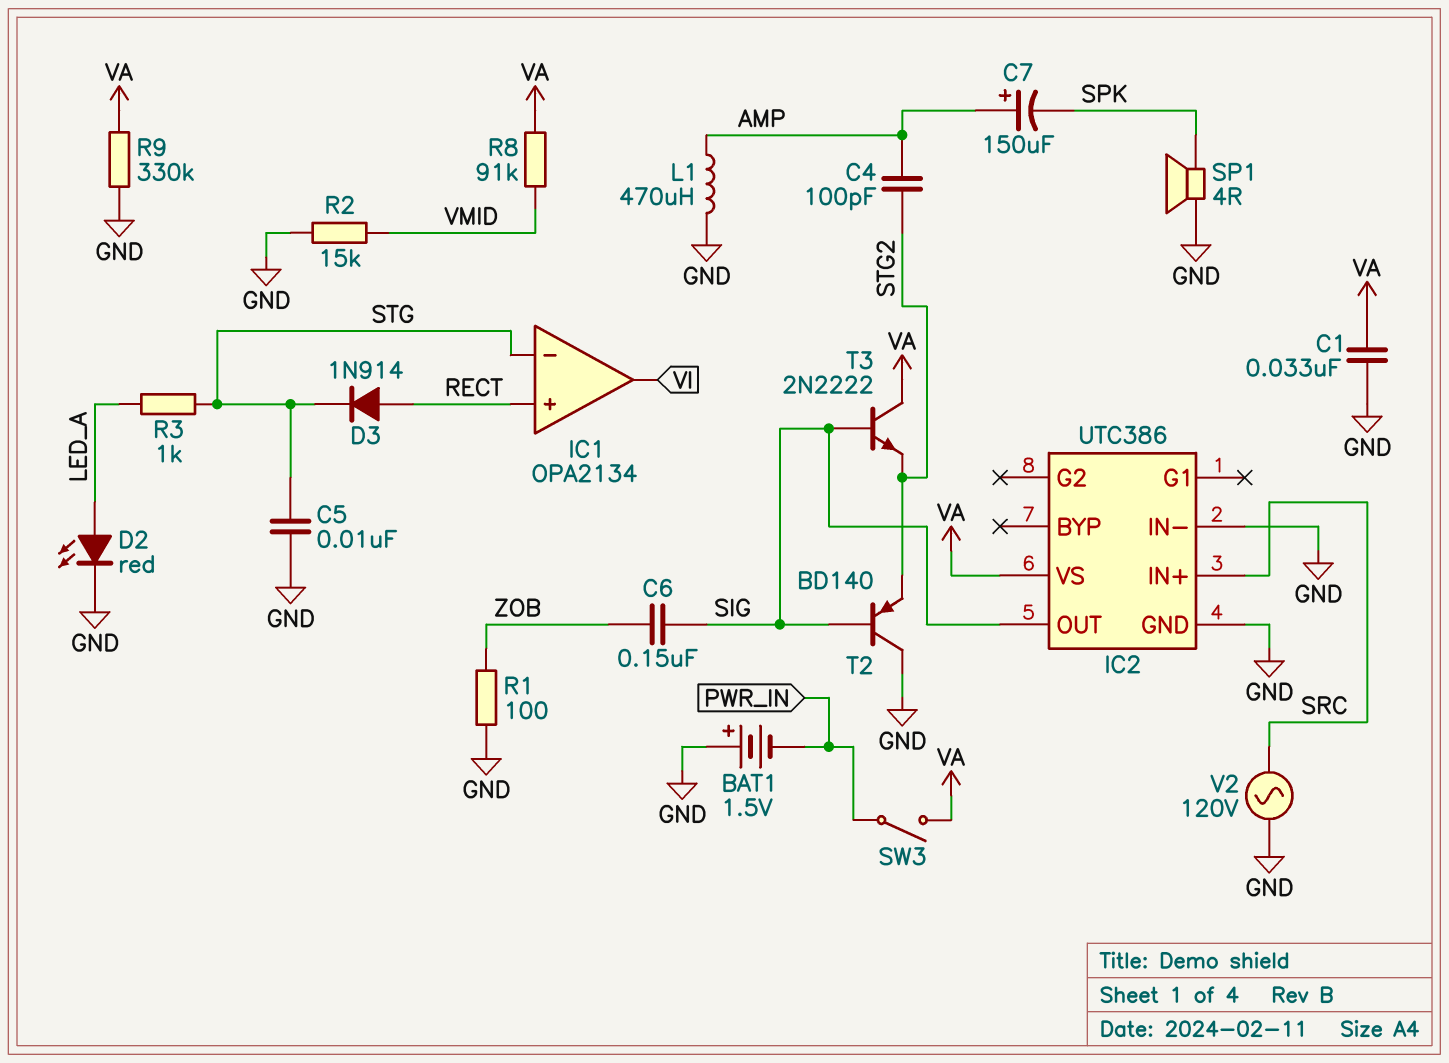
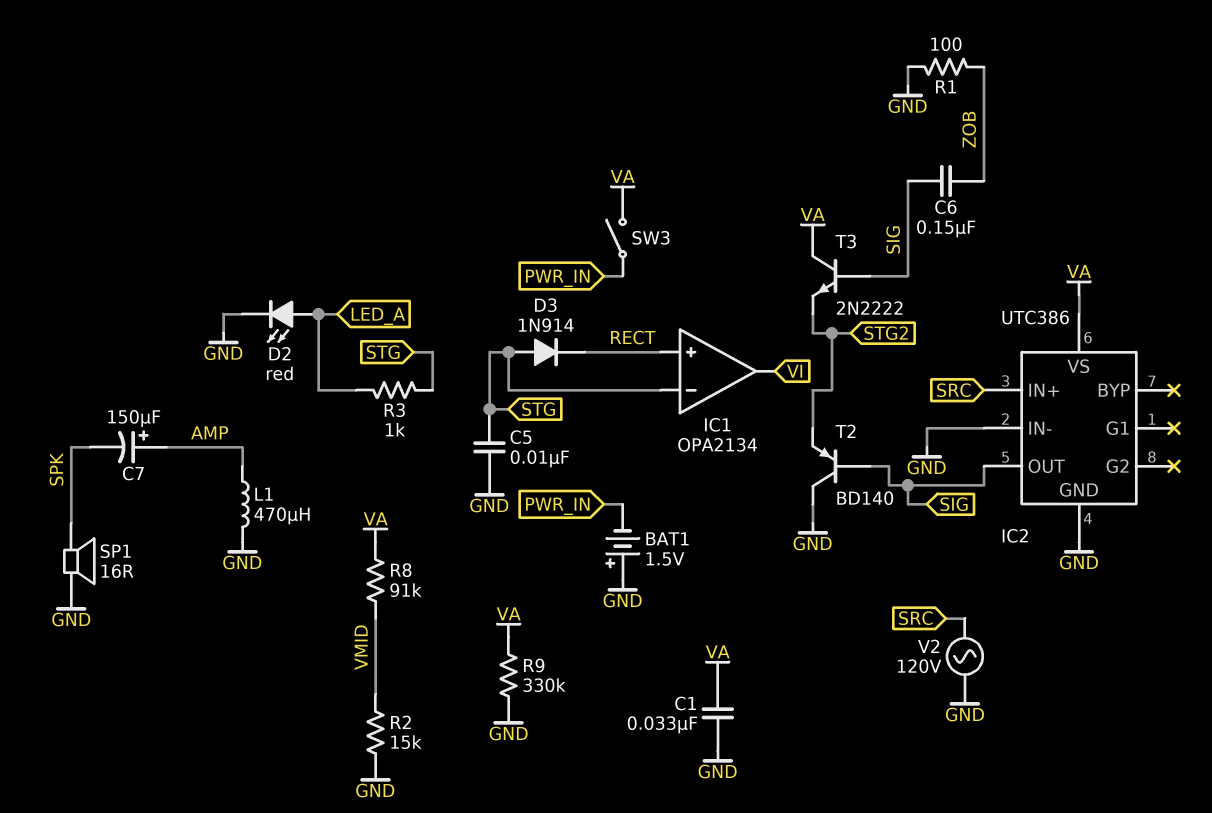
C4: 100pF (AMP, STG2) -> none
D3: diode 1N914 (A RECT, K STG) -> diode 1N914 (A STG, K RECT)
SP1: speaker 4R (GND, SPK) -> speaker 16R (GND, SPK)

